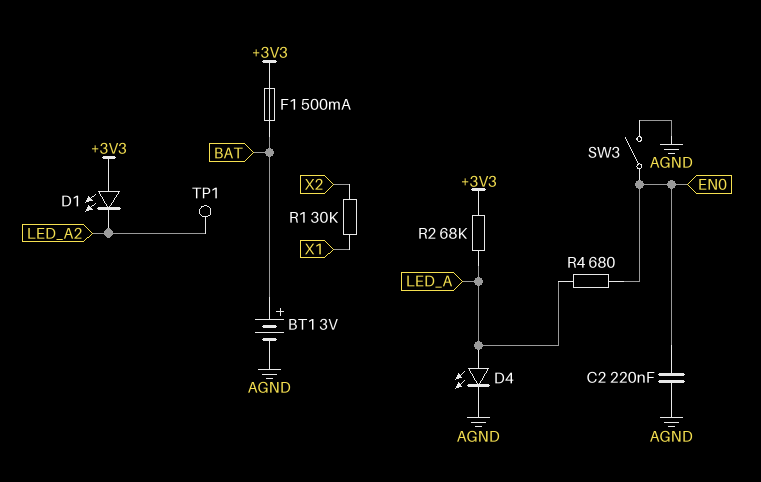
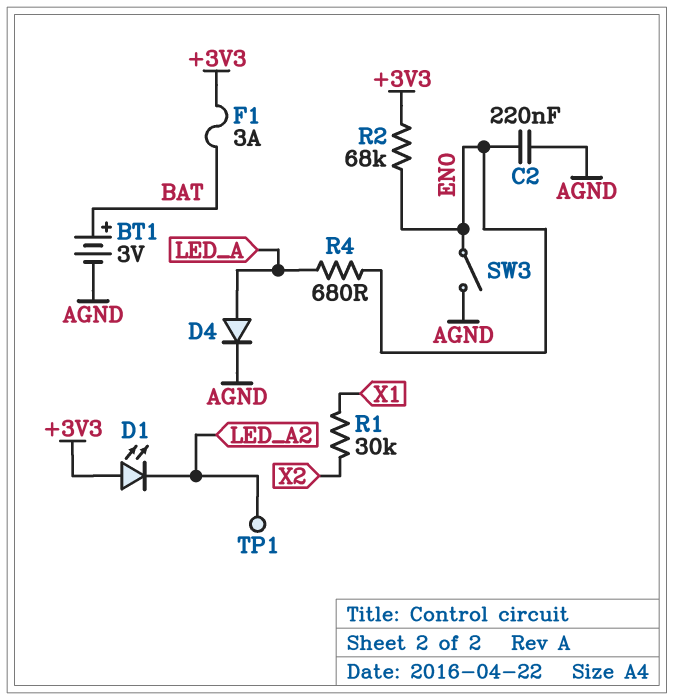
D4: LED (A LED_A, K AGND) -> diode (A LED_A, K AGND)
F1: 500mA (+3V3, BAT) -> 3A (+3V3, BAT)
R2: 68k (+3V3, LED_A) -> 68k (+3V3, EN0)

